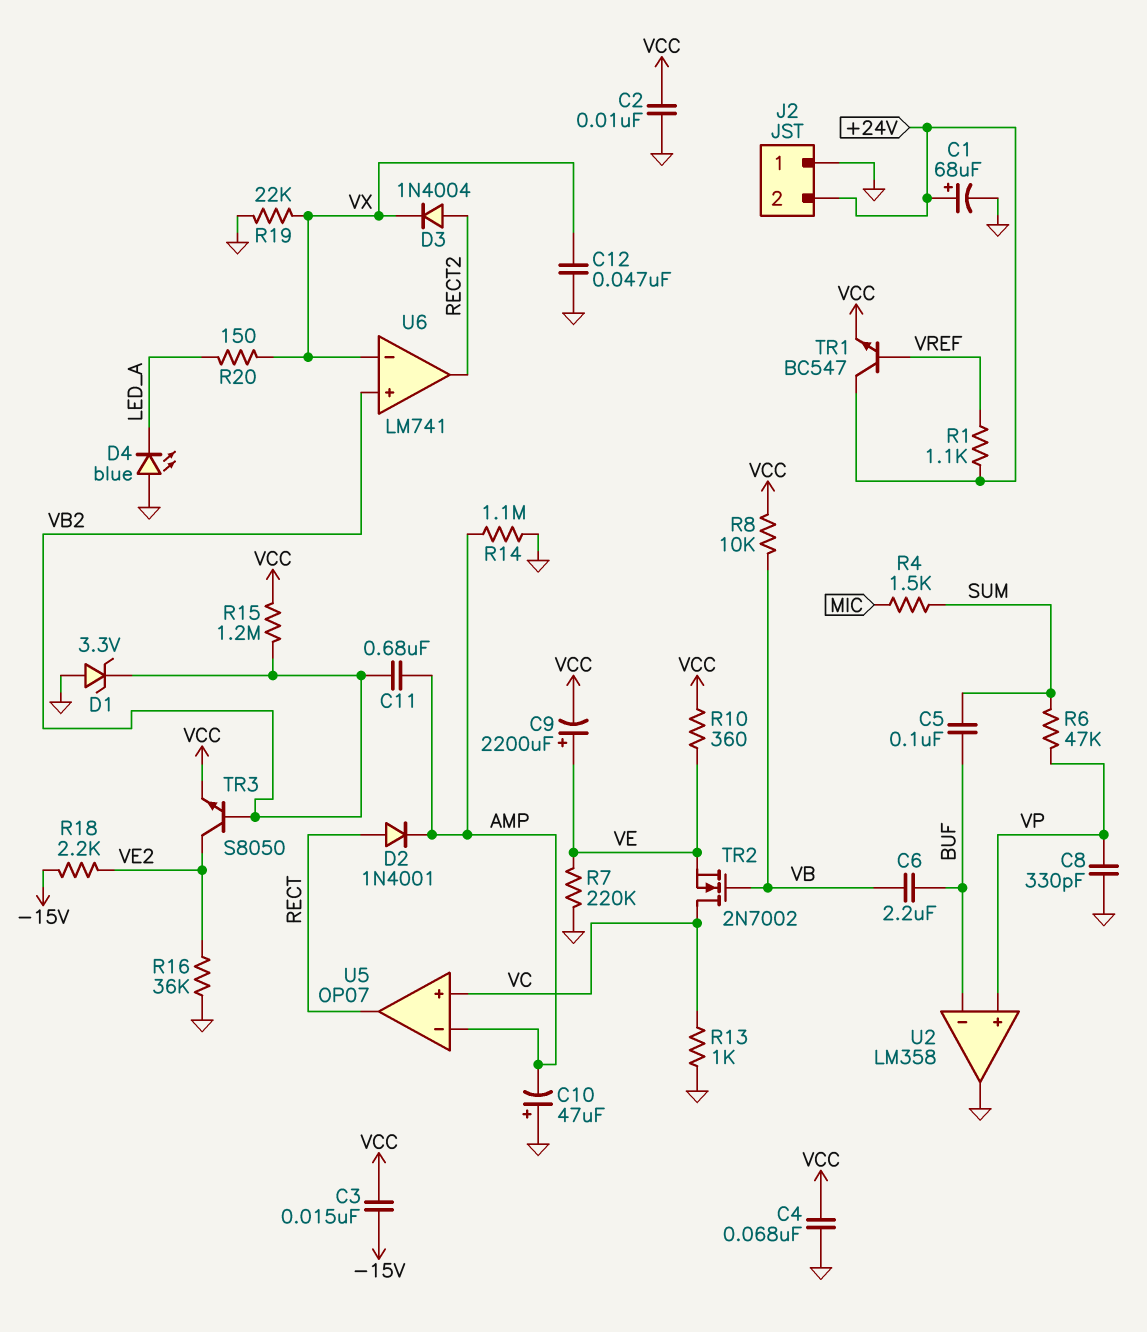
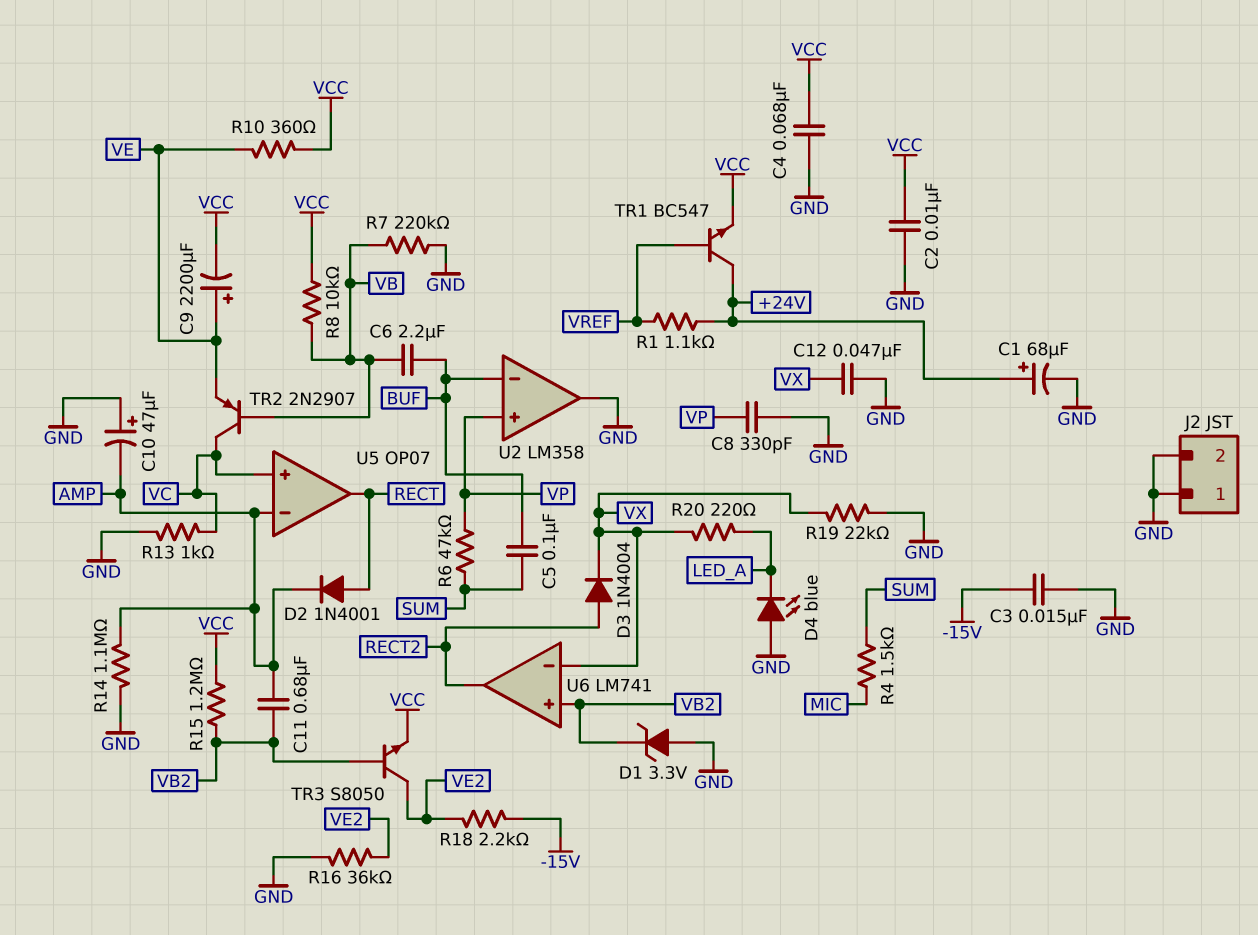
C3: 15nF (-15V, VCC) -> 15nF (-15V, GND)
J2 pin 2: +24V -> GND
R7: 220k (GND, VE) -> 220k (GND, VB)
R20: 150 (LED_A, VX) -> 220 (LED_A, VX)
TR2: NMOS 2N7002 (G VB, D VC, S VE) -> PNP 2N2907 (B VB, C VC, E VE)

